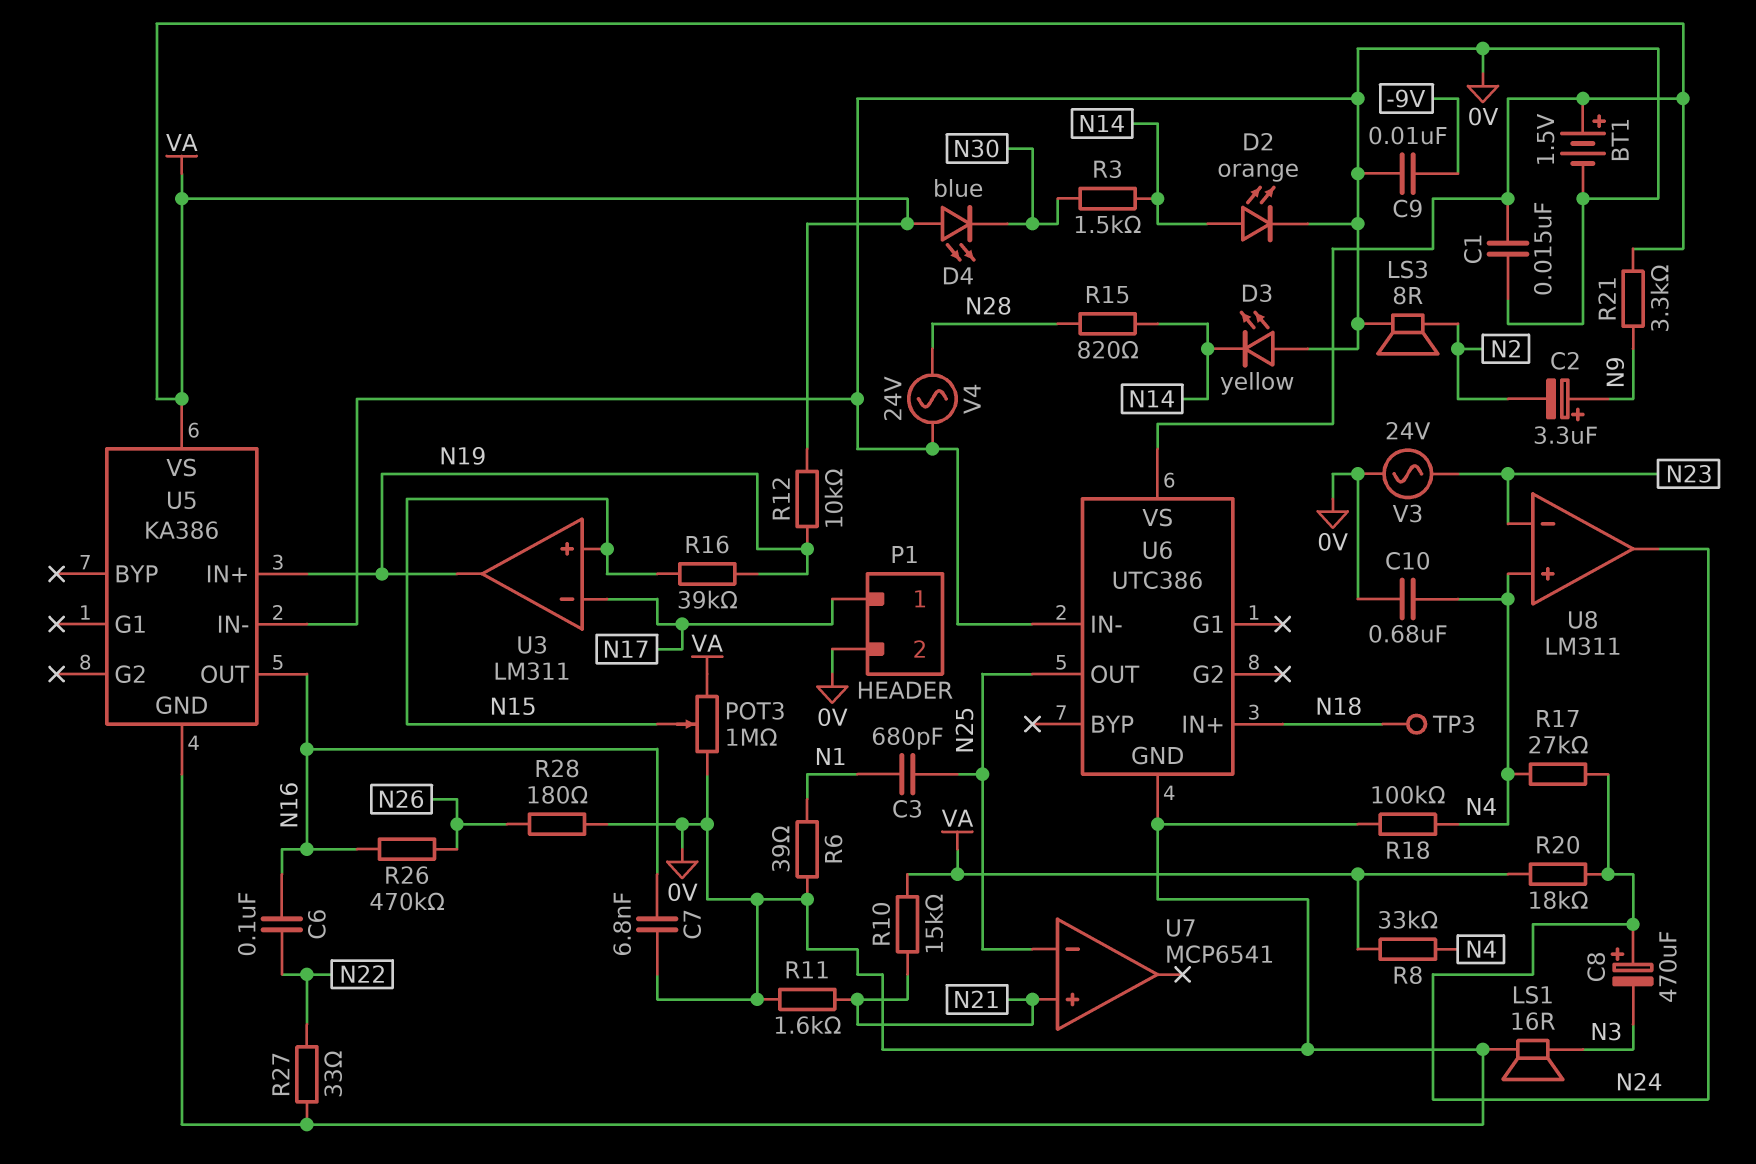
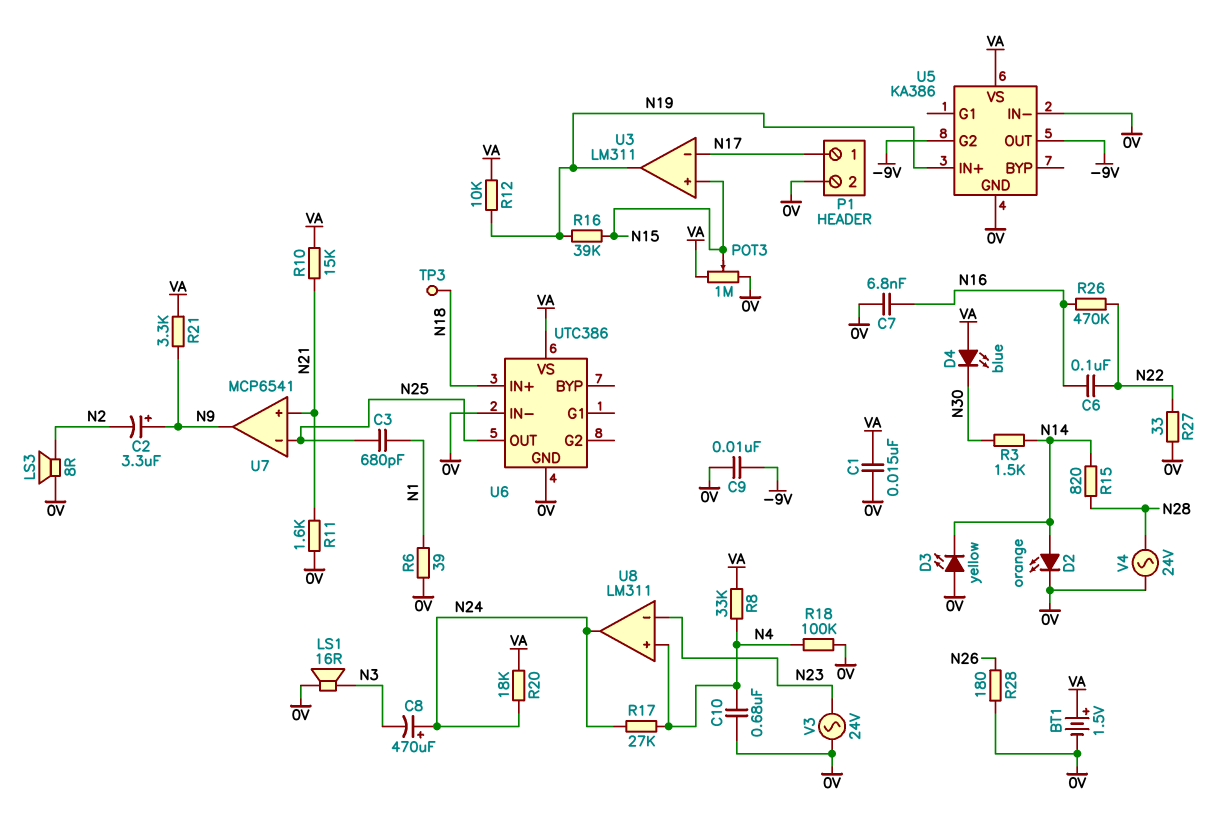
R26: 470k (N16, N26) -> 470k (N16, N22)
U5 pin G2: none -> -9V
U5 pin OUT: N16 -> -9V
U7 pin out: none -> N9

